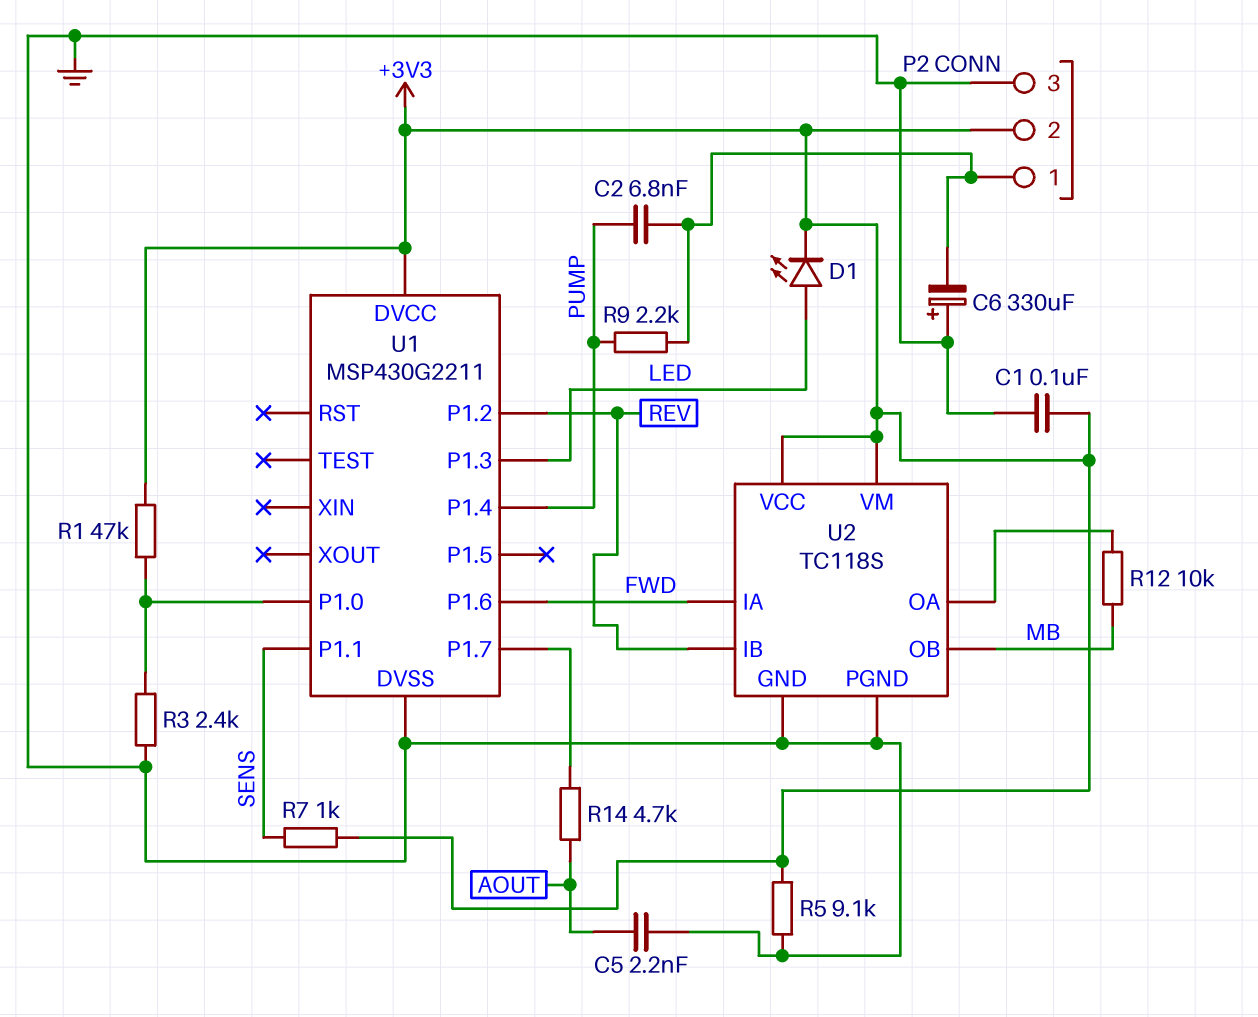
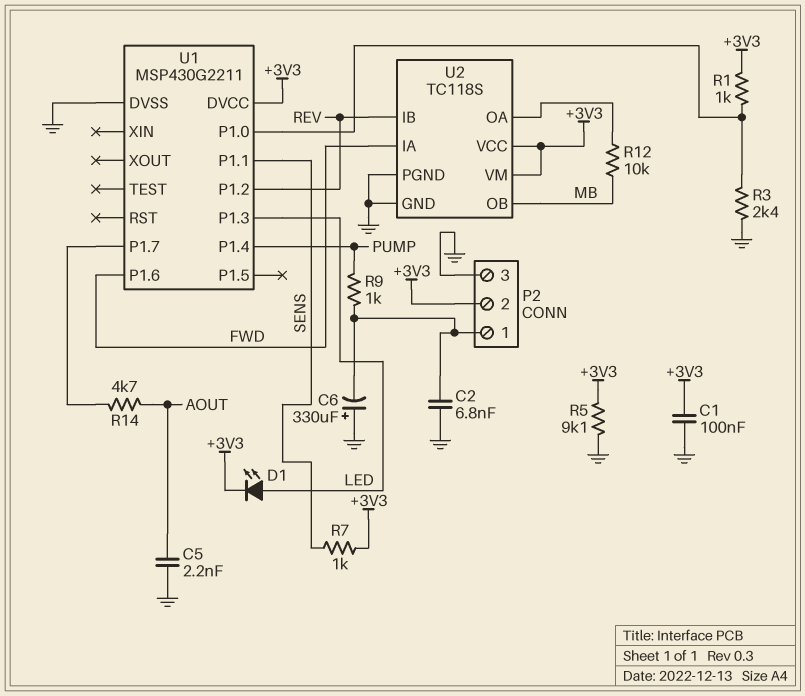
C2: 6.8nF (P2/1, PUMP) -> 6.8nF (GND, P2/1)
R1: 47k (+3V3, U1/P1.0) -> 1k (+3V3, U1/P1.0)
R9: 2.2k (P2/1, PUMP) -> 1k (P2/1, PUMP)

